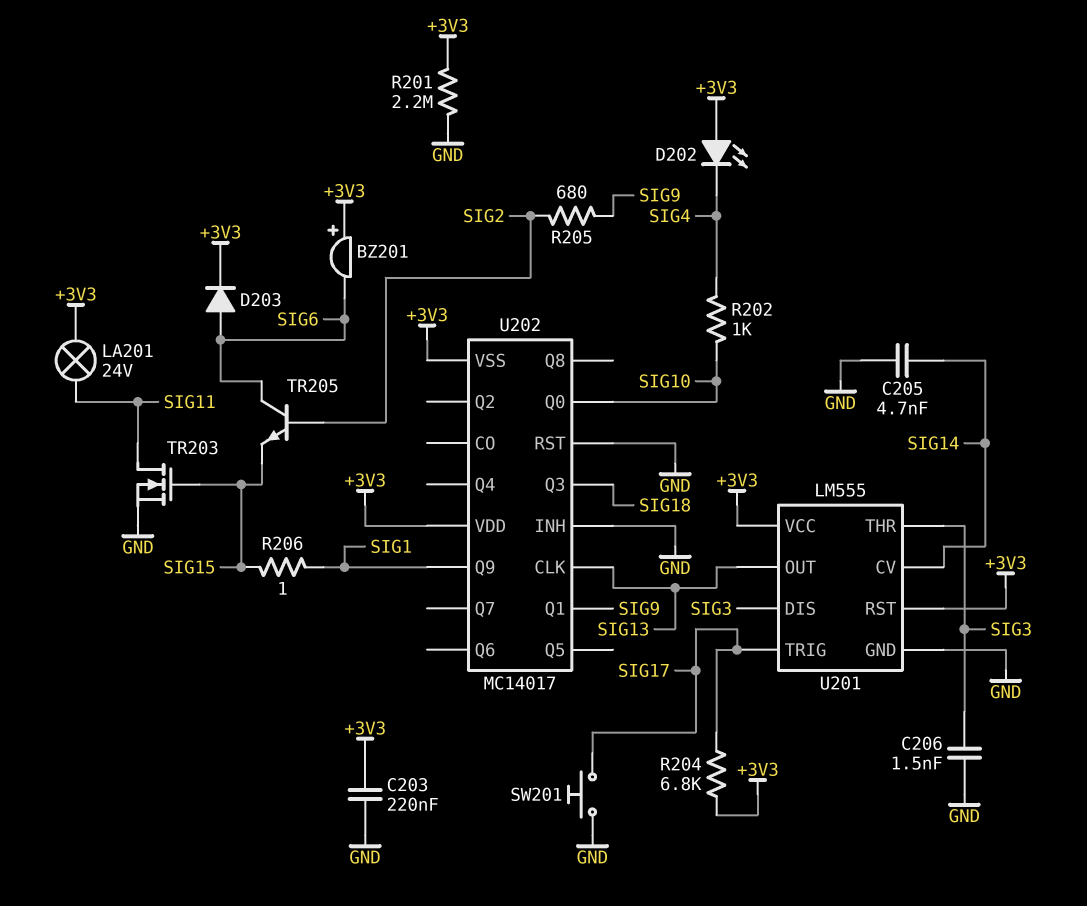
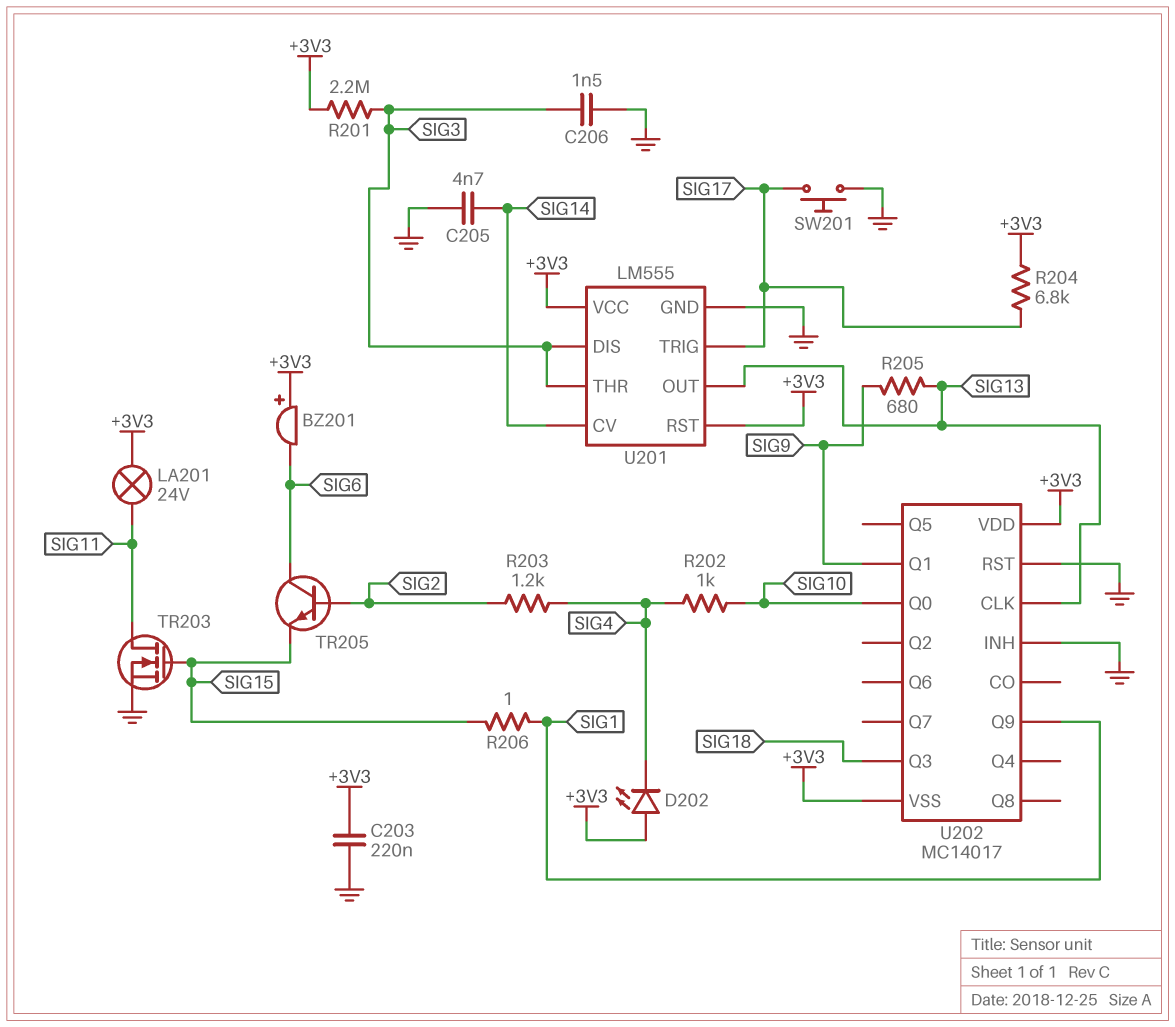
D203: diode (A SIG6, K +3V3) -> none
R201: 2.2M (+3V3, GND) -> 2.2M (+3V3, SIG3)
R203: none -> 1.2k (SIG2, SIG4)
R205: 680 (SIG2, SIG9) -> 680 (SIG9, SIG13)

